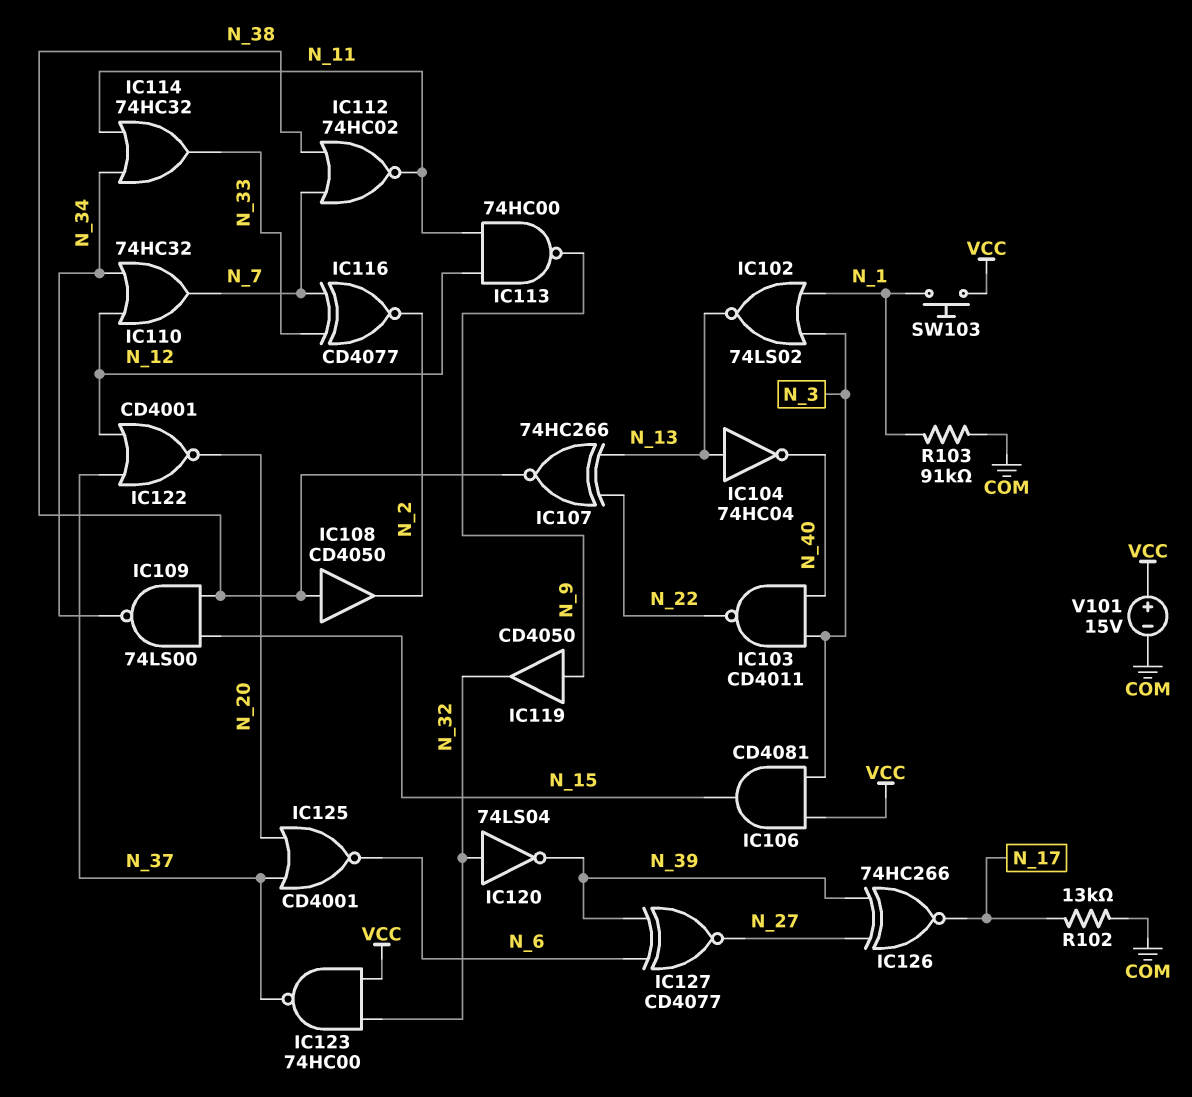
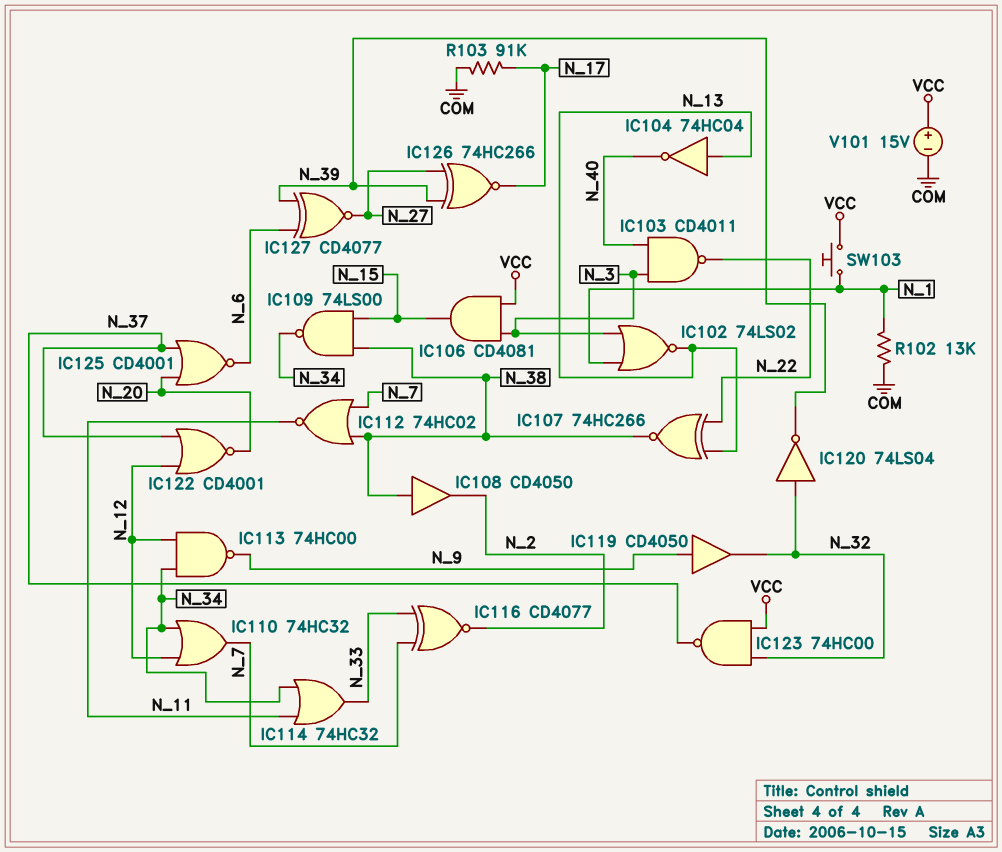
IC113: NAND 74HC00 (in N_11, in N_12, out N_9) -> NAND 74HC00 (in N_12, in N_34, out N_9)
R102: 13k (COM, N_17) -> 13k (COM, N_1)
R103: 91k (COM, N_1) -> 91k (COM, N_17)

